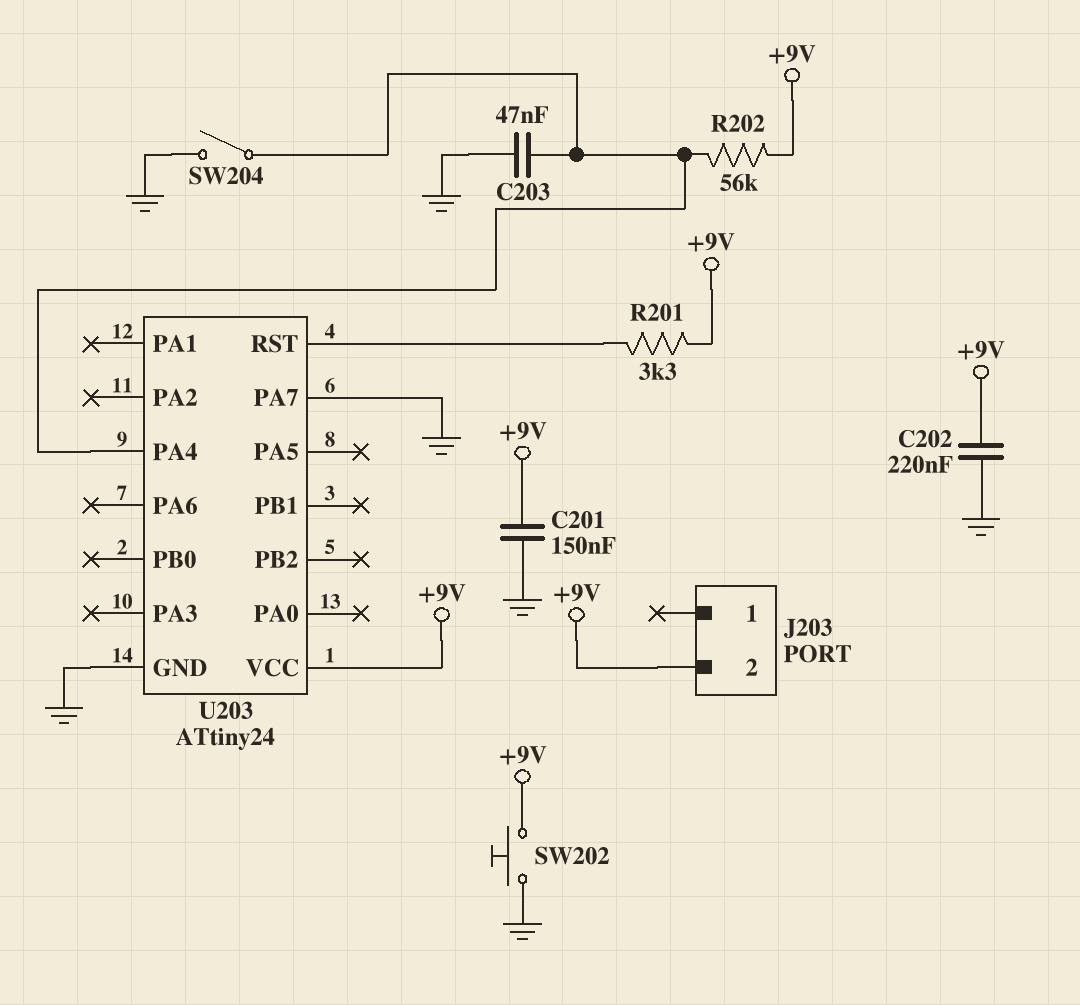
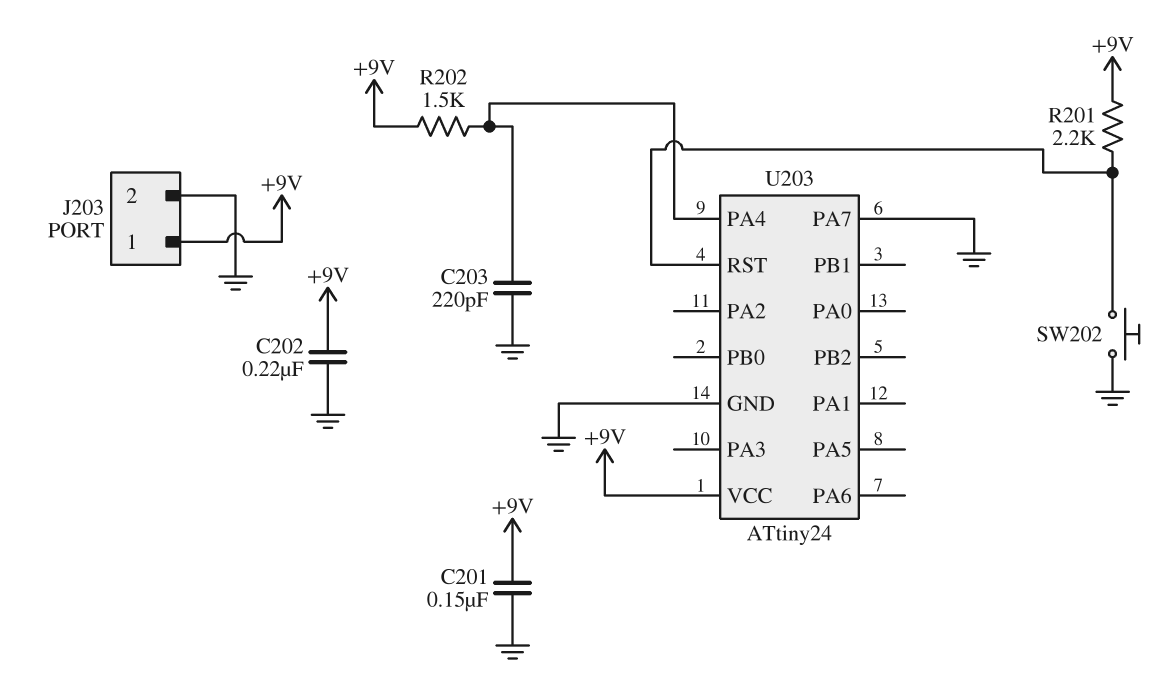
C203: 47nF (GND, U203/PA4) -> 220pF (GND, U203/PA4)
J203 pin 1: none -> +9V
J203 pin 2: +9V -> GND
R201: 3.3k (+9V, U203/RST) -> 2.2k (+9V, U203/RST)
R202: 56k (+9V, U203/PA4) -> 1.5k (+9V, U203/PA4)
SW202: button (+9V, GND) -> button (GND, U203/RST)
SW204: switch (GND, U203/PA4) -> none

